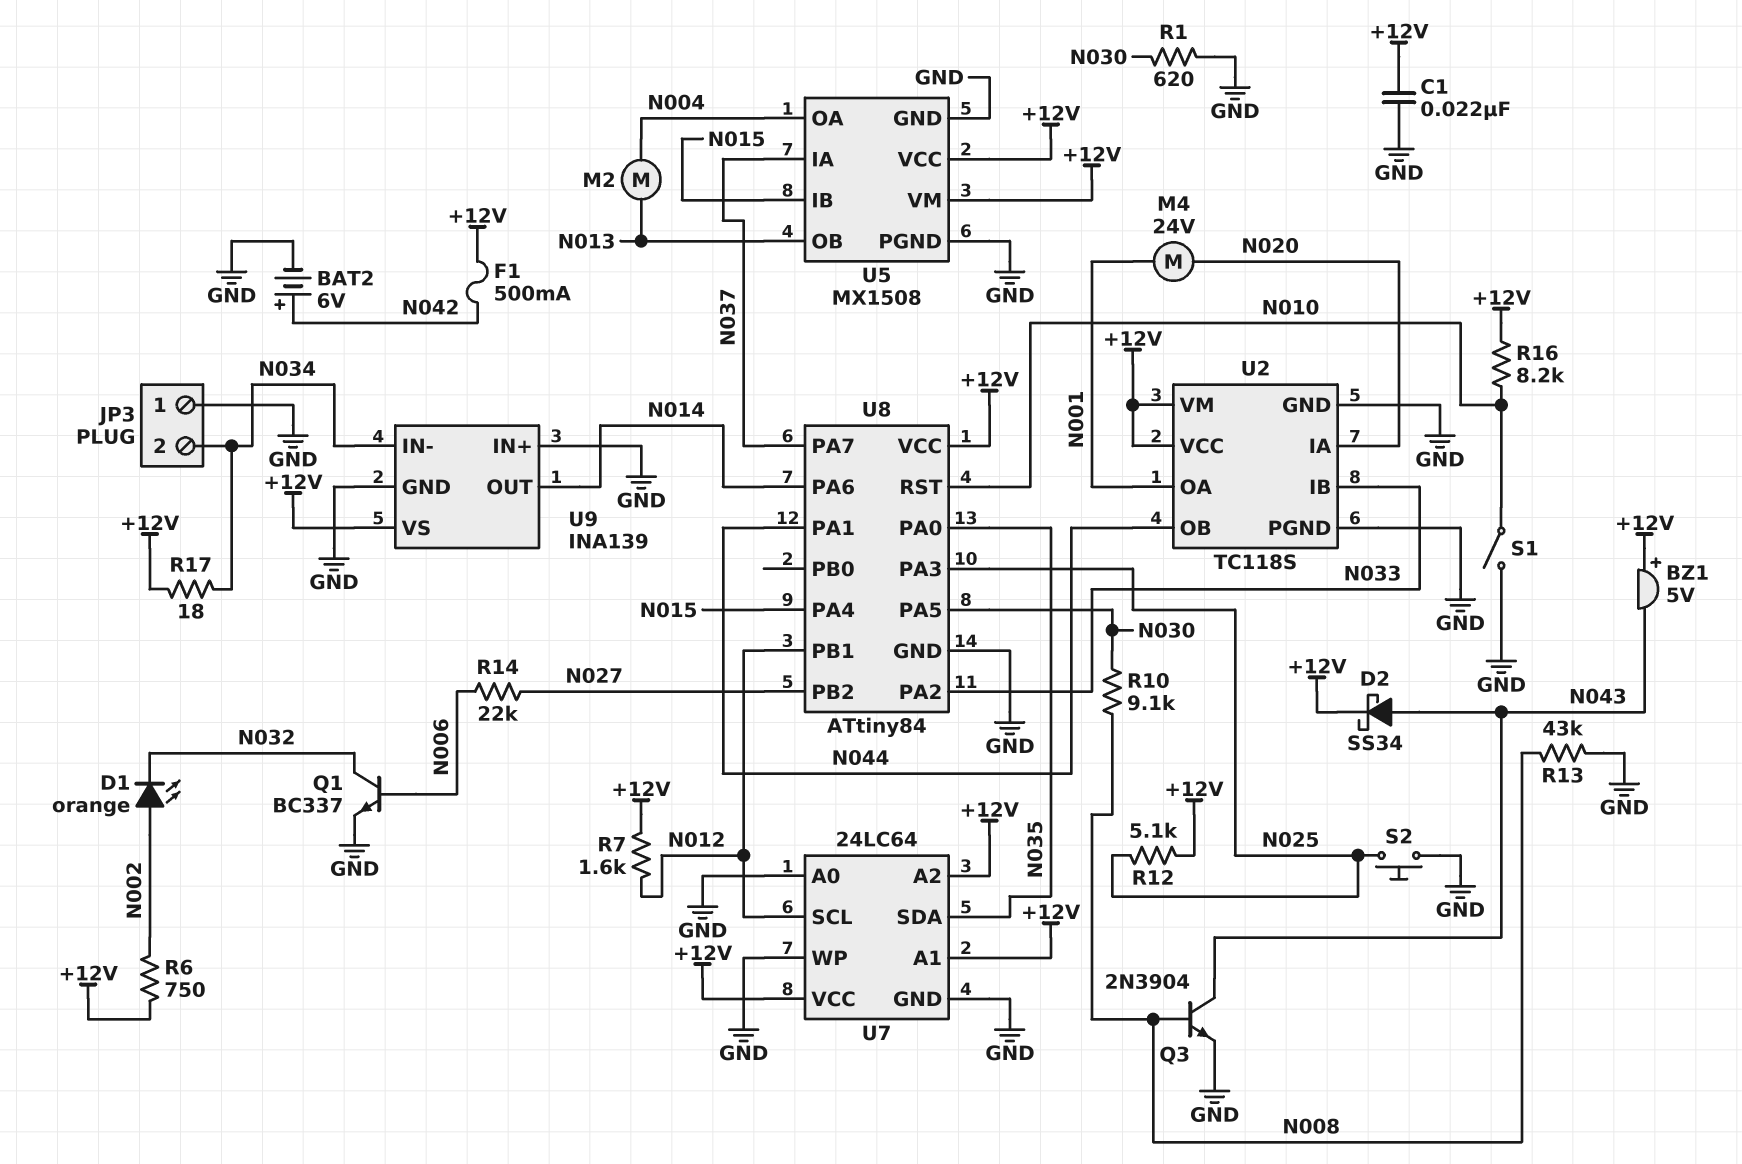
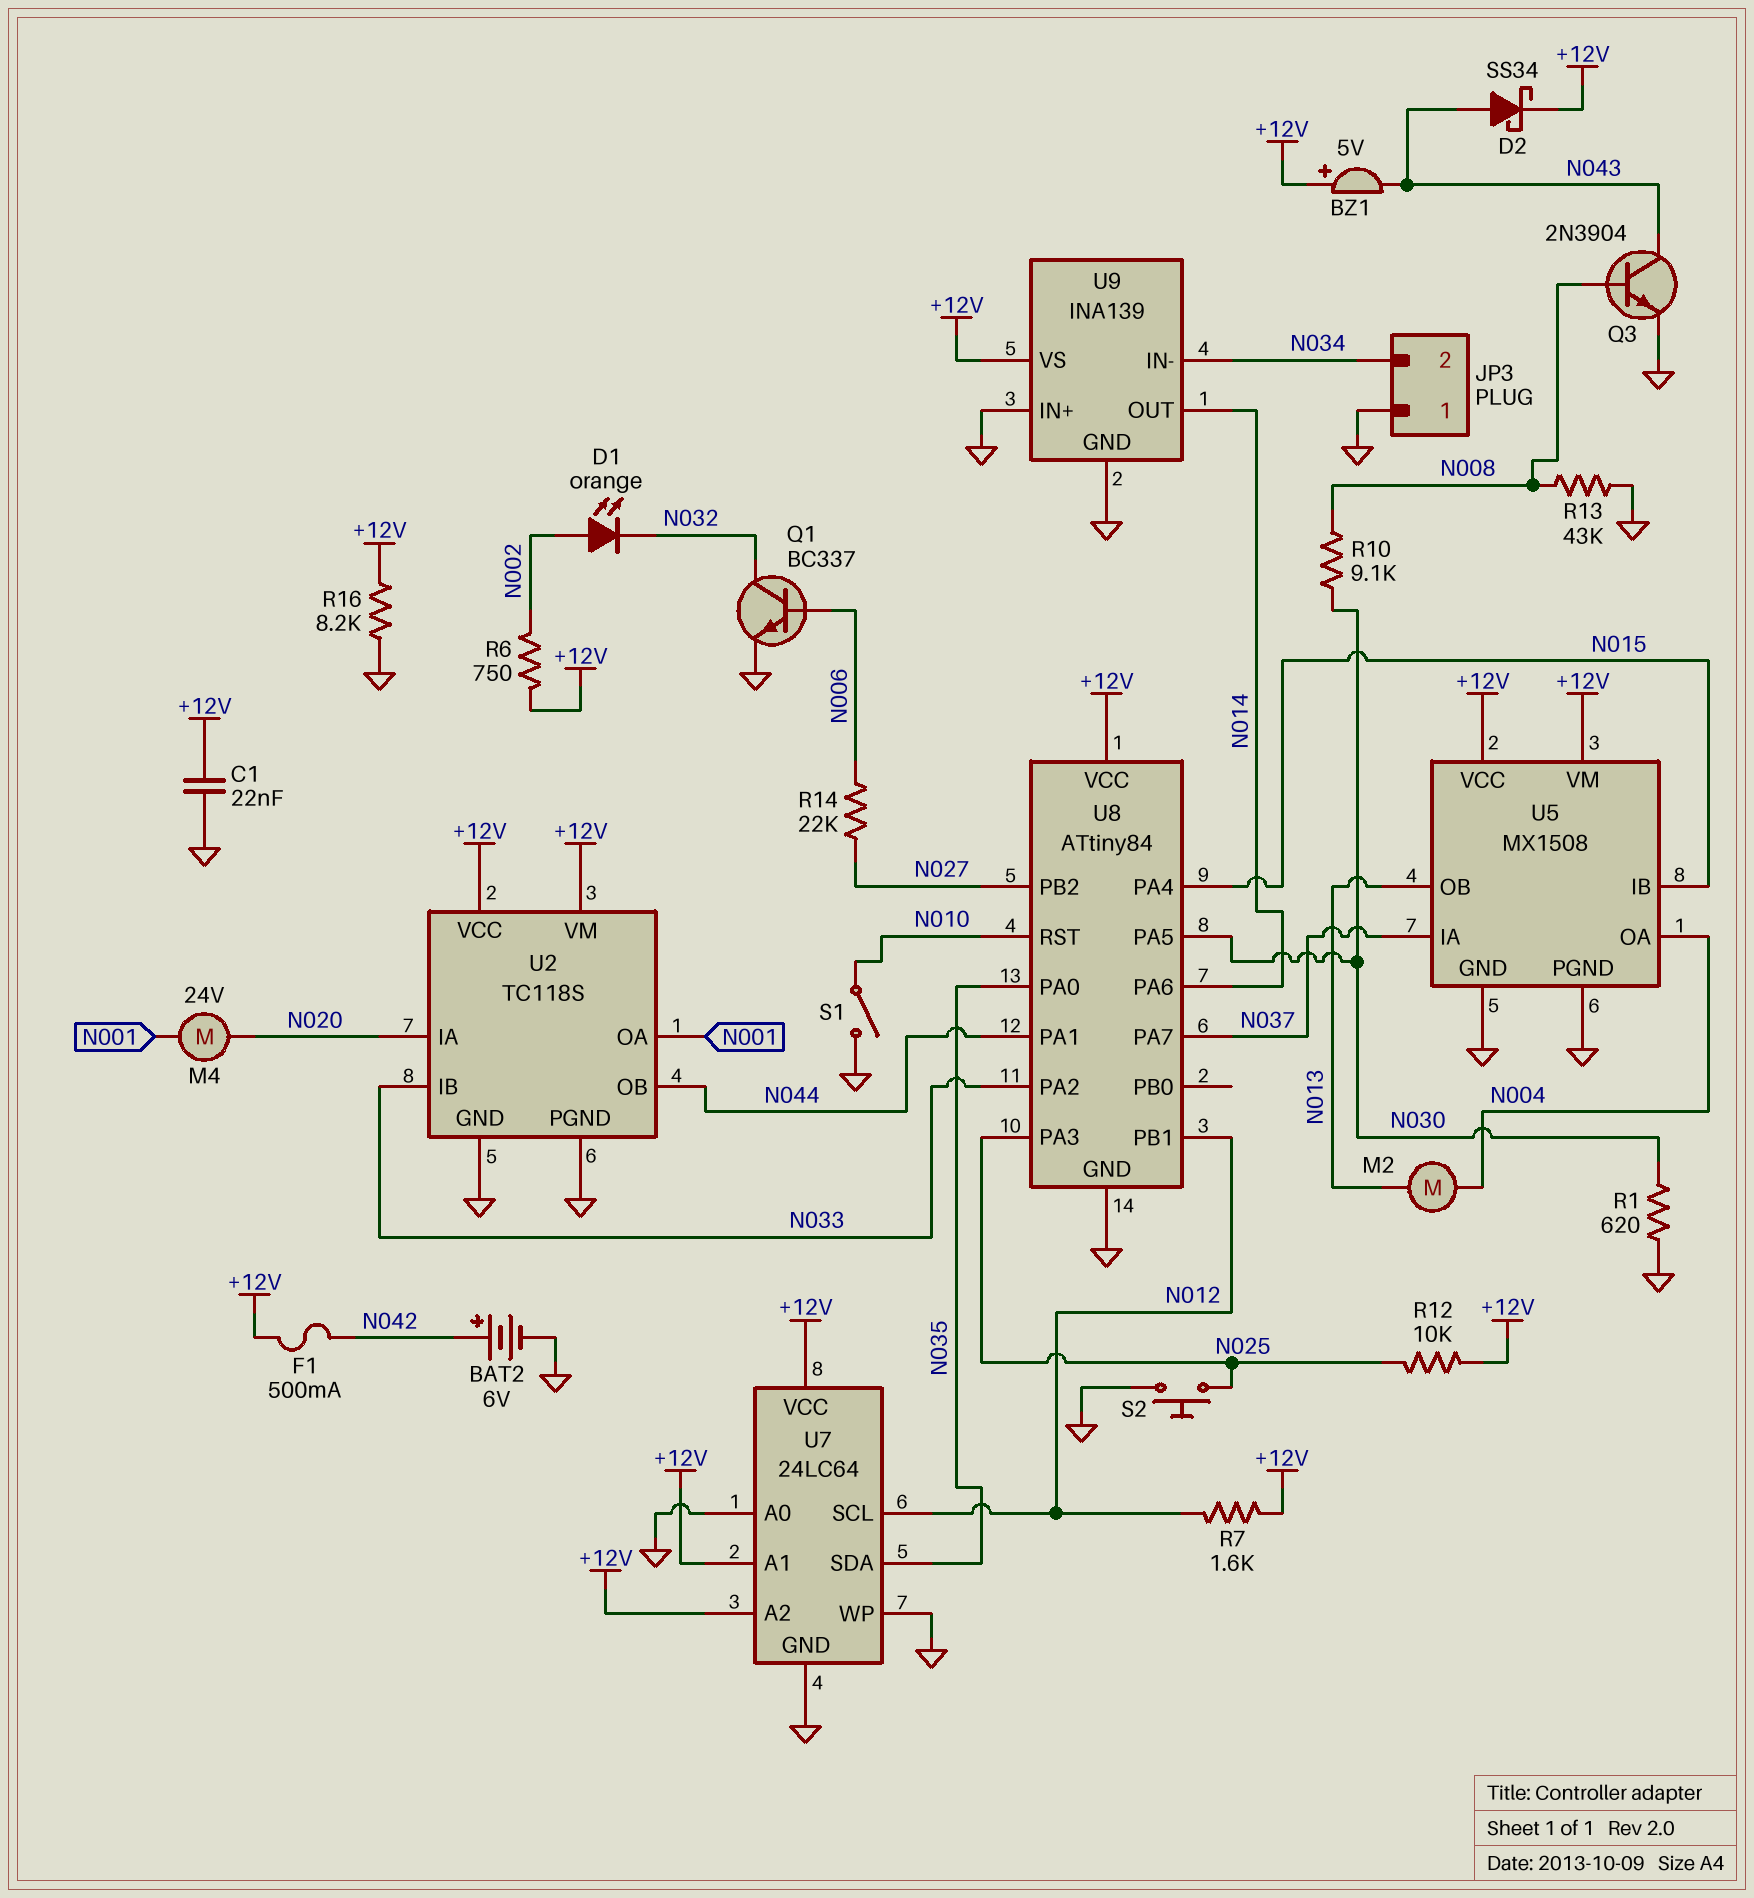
R12: 5.1k (+12V, N025) -> 10k (+12V, N025)
R16: 8.2k (+12V, N010) -> 8.2k (+12V, GND)
R17: 18 (+12V, N034) -> none

